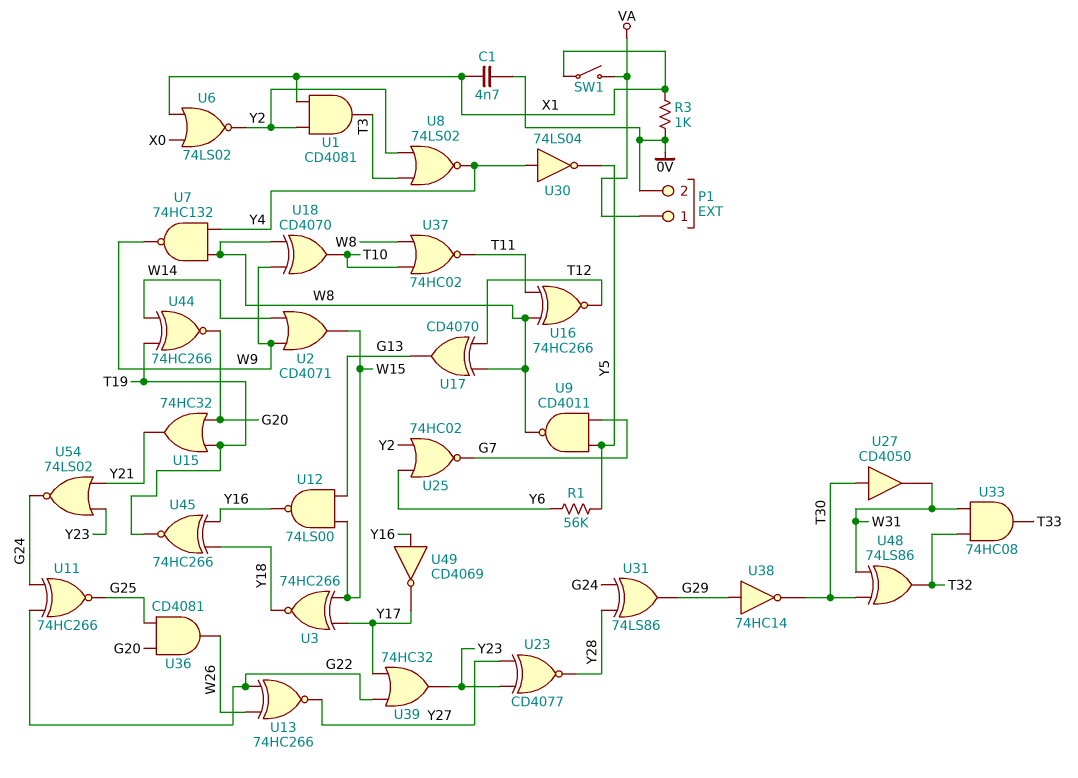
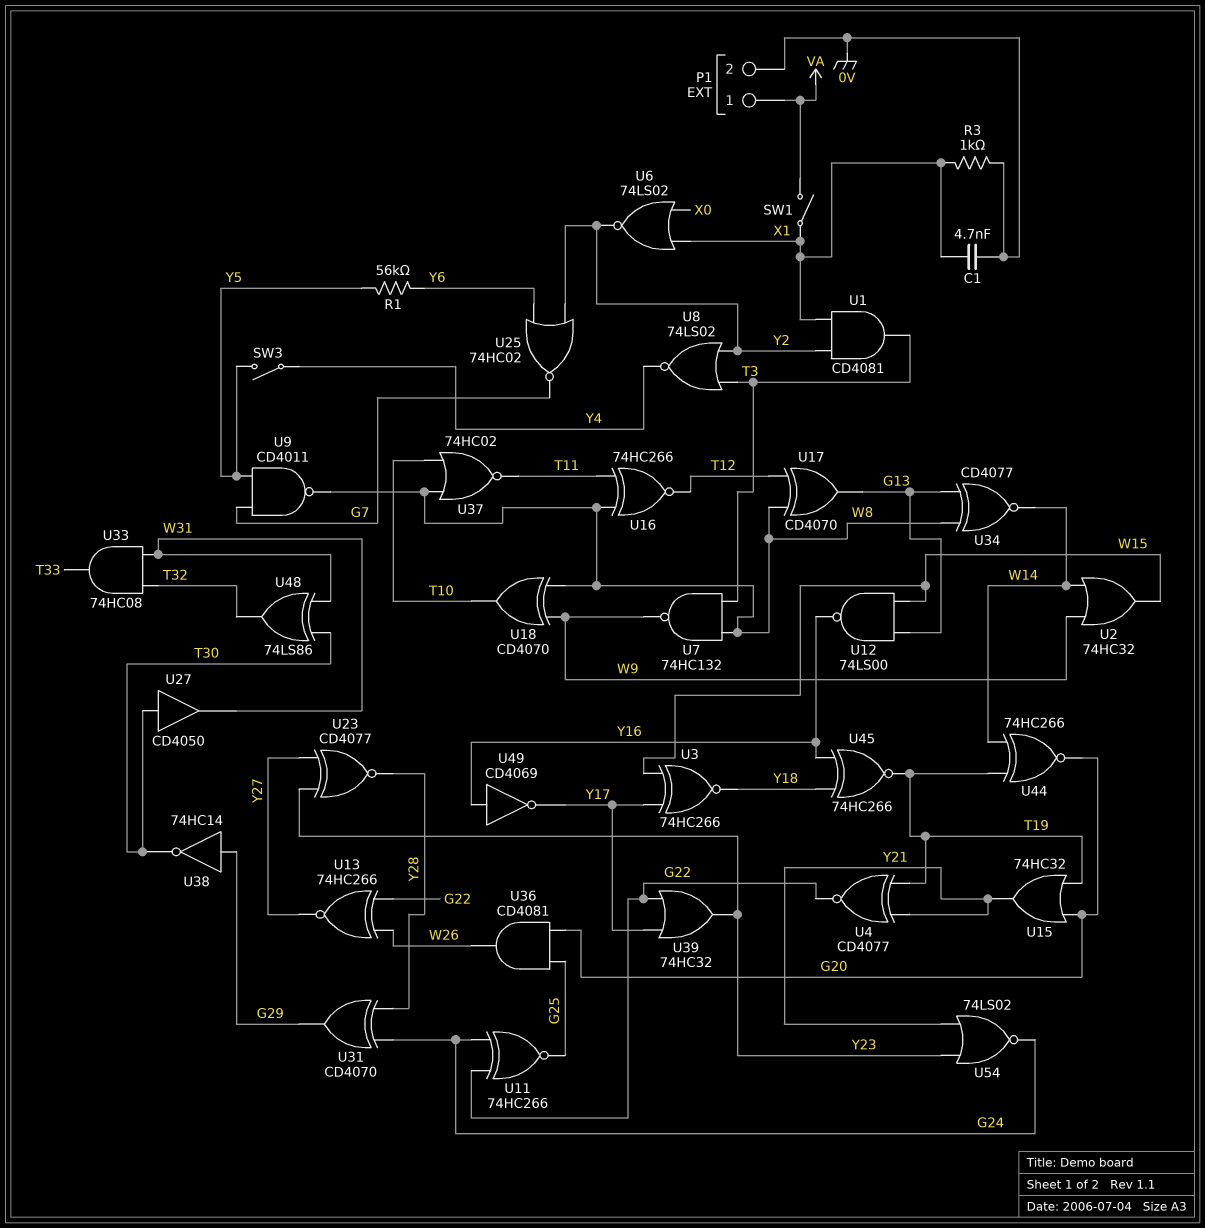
SW3: none -> switch (Y4, Y5)
U2: OR CD4071 (in W9, in W14, out W15) -> OR 74HC32 (in W9, in W14, out W15)
U4: none -> XNOR CD4077 (in T19, in Y21, out G22)
U7: NAND 74HC132 (in W8, in Y4, out W9) -> NAND 74HC132 (in T3, in W8, out W9)
U30: NOT 74LS04 (in Y4, out Y5) -> none
U31: XOR 74LS86 (in G24, in Y28, out G29) -> XOR CD4070 (in G24, in Y28, out G29)
U34: none -> XNOR CD4077 (in G13, in W8, out W14)

